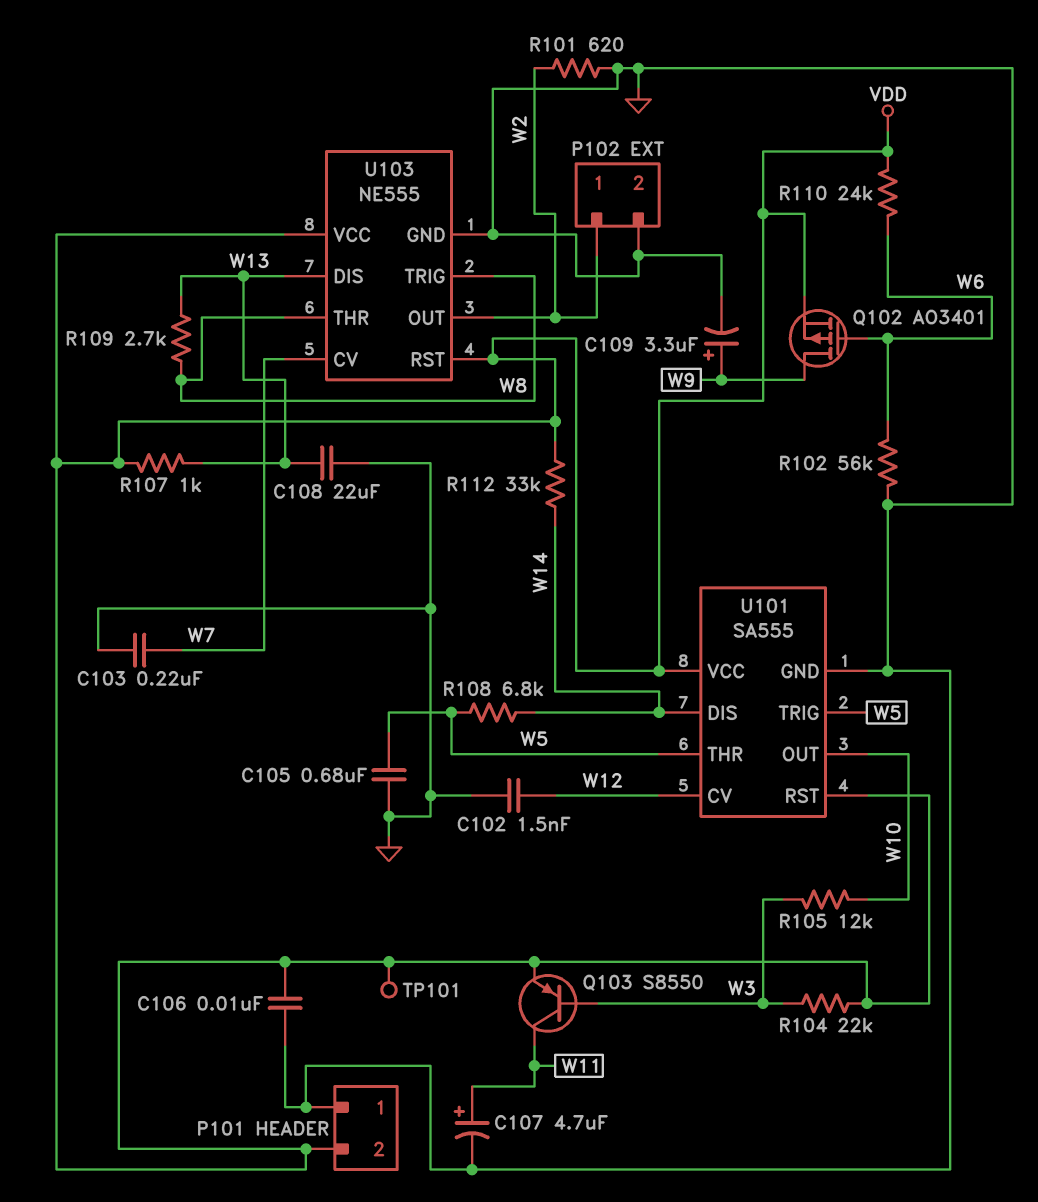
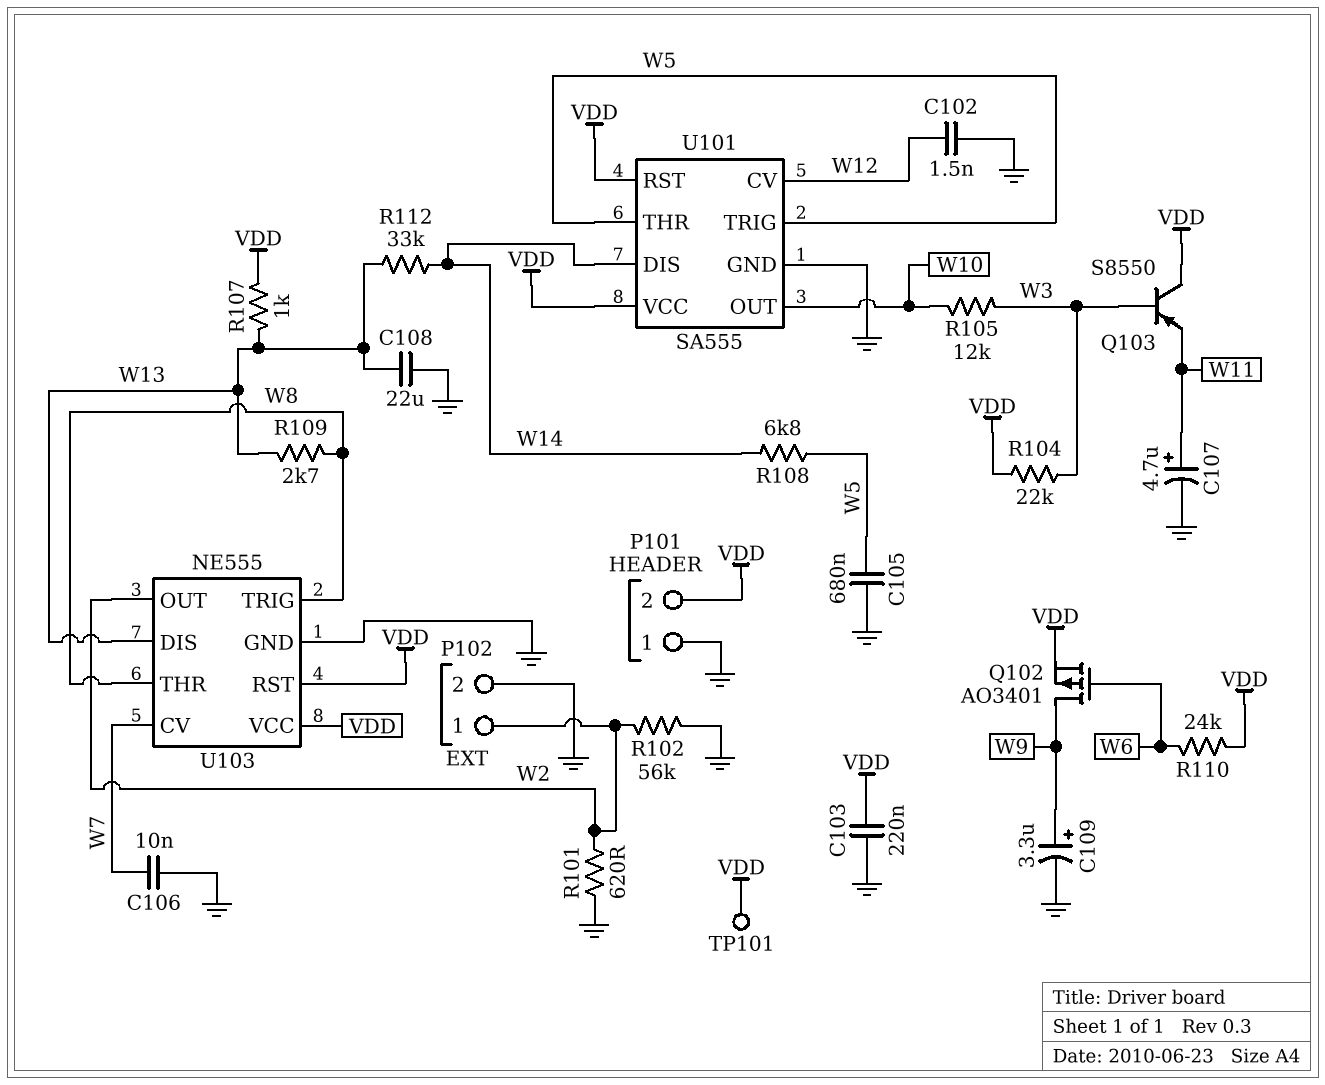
C103: 220nF (GND, W7) -> 220nF (GND, VDD)
C106: 10nF (GND, VDD) -> 10nF (GND, W7)
Q103: PNP S8550 (B W3, C W11, E VDD) -> PNP S8550 (B W3, C VDD, E W11)
R102: 56k (GND, W6) -> 56k (GND, W2)
R112: 33k (VDD, W14) -> 33k (W13, W14)

